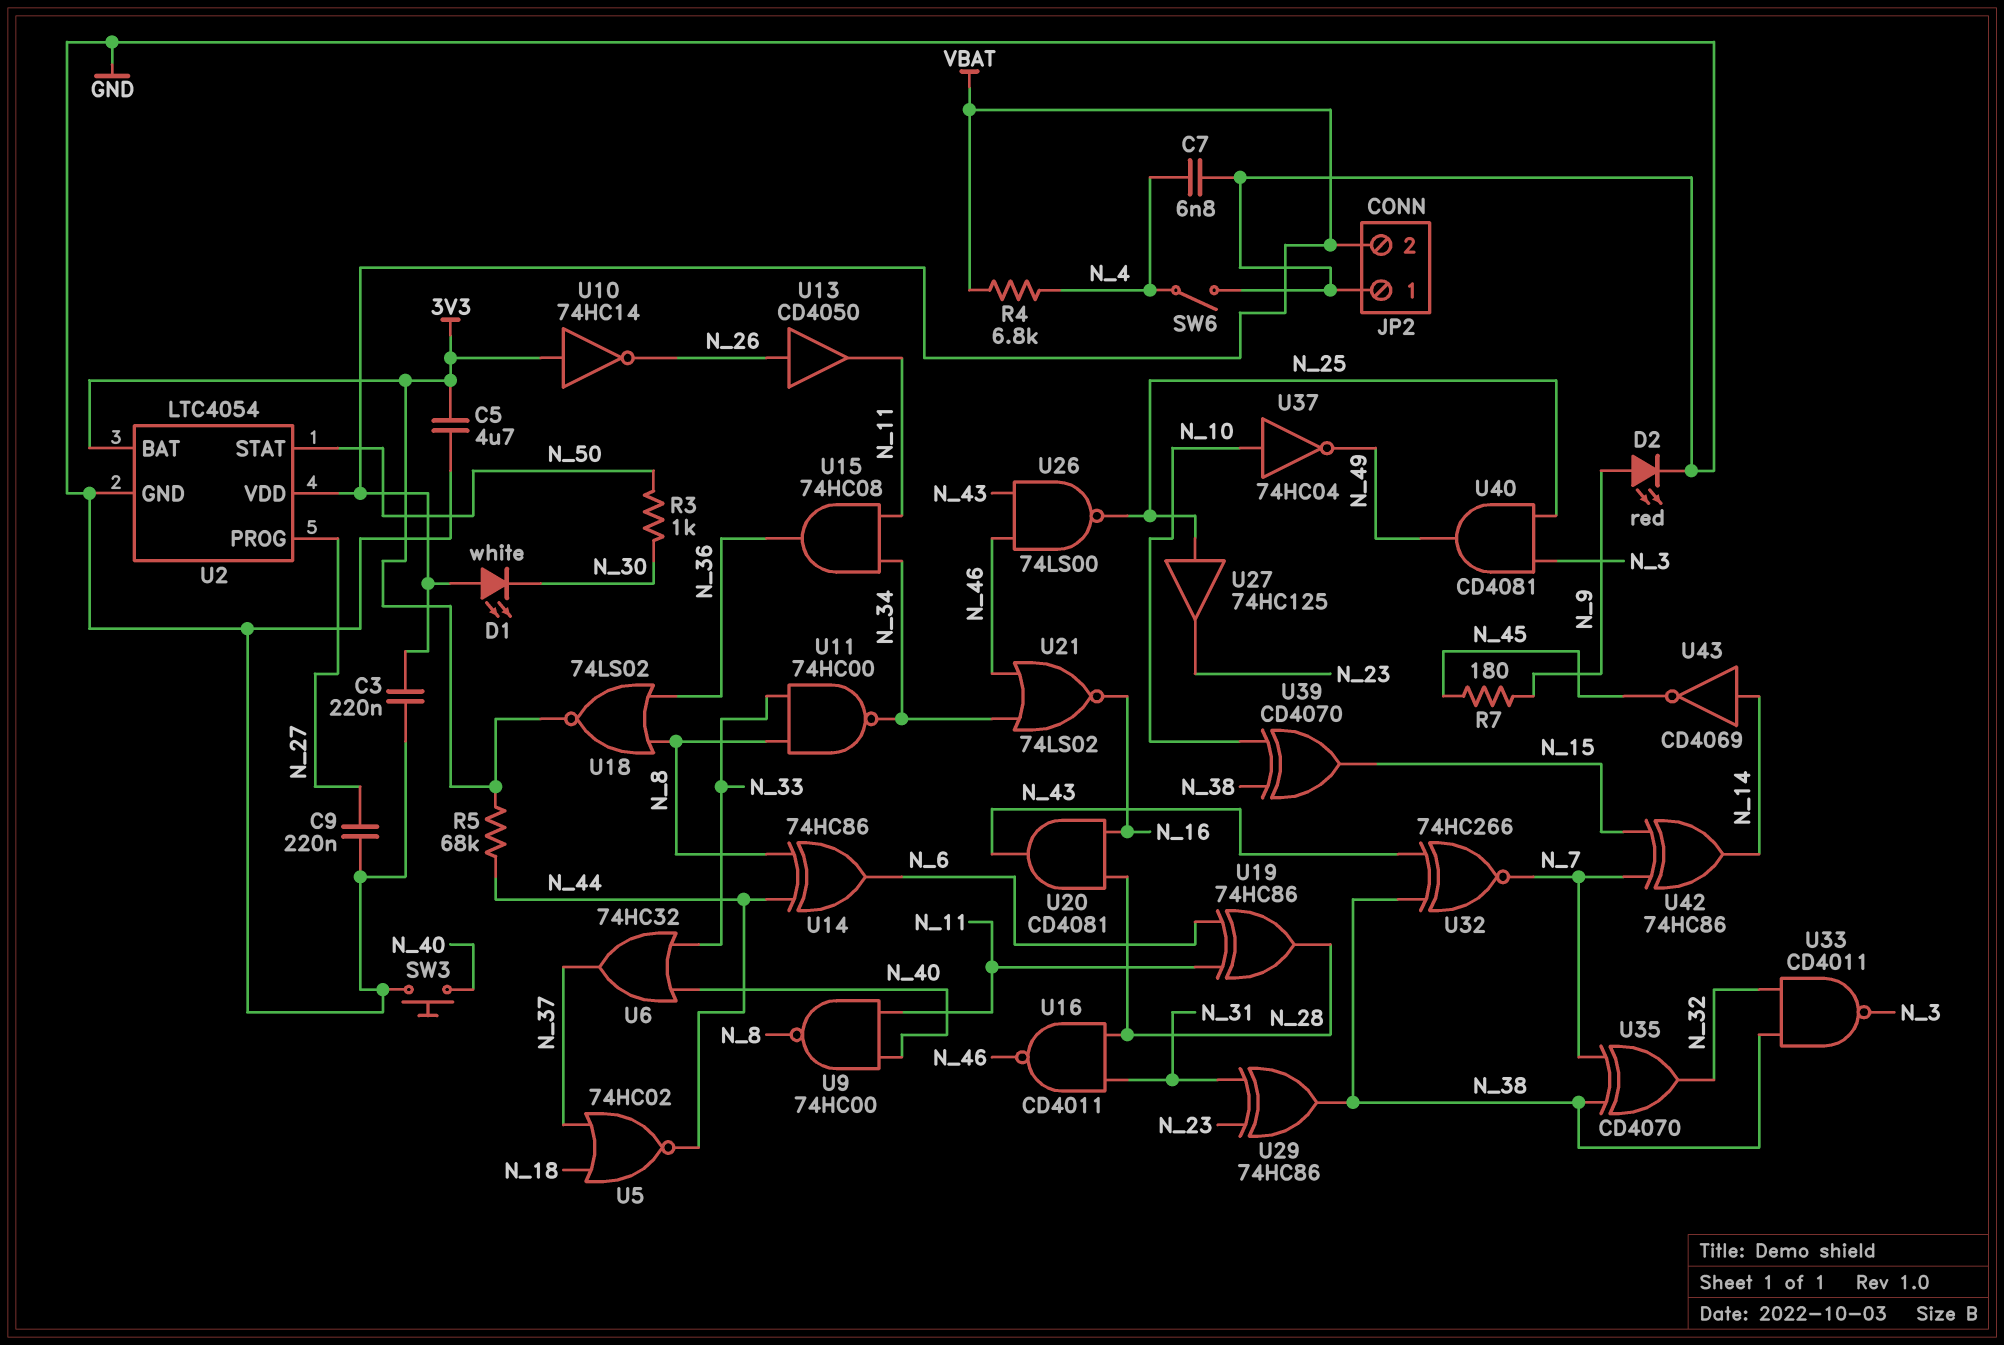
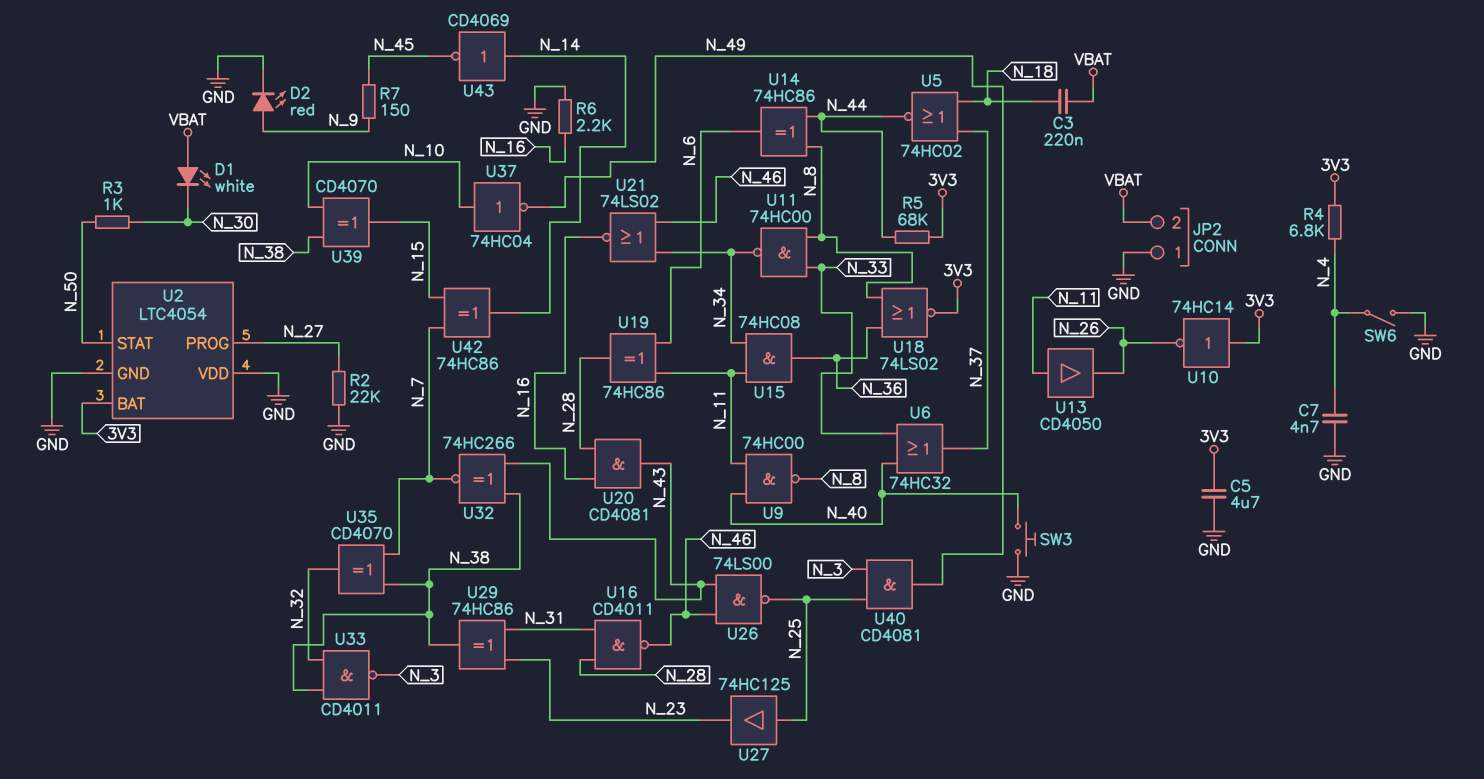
C3: 220nF (GND, VBAT) -> 220nF (N_18, VBAT)
C7: 6.8nF (GND, N_4) -> 4.7nF (GND, N_4)
C9: 220nF (GND, N_27) -> none
R2: none -> 22k (GND, N_27)
R4: 6.8k (N_4, VBAT) -> 6.8k (3V3, N_4)
R6: none -> 2.2k (GND, N_16)
R7: 180 (N_9, N_45) -> 150 (N_9, N_45)
U2 pin VDD: VBAT -> GND
U13: buffer CD4050 (in N_26, out N_11) -> buffer CD4050 (in N_11, out N_26)

